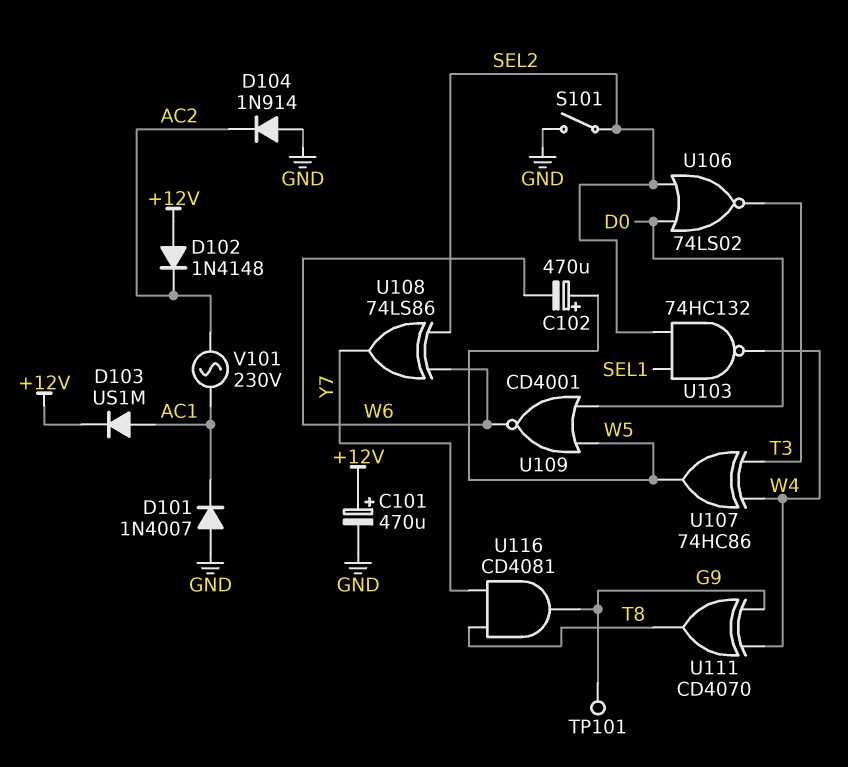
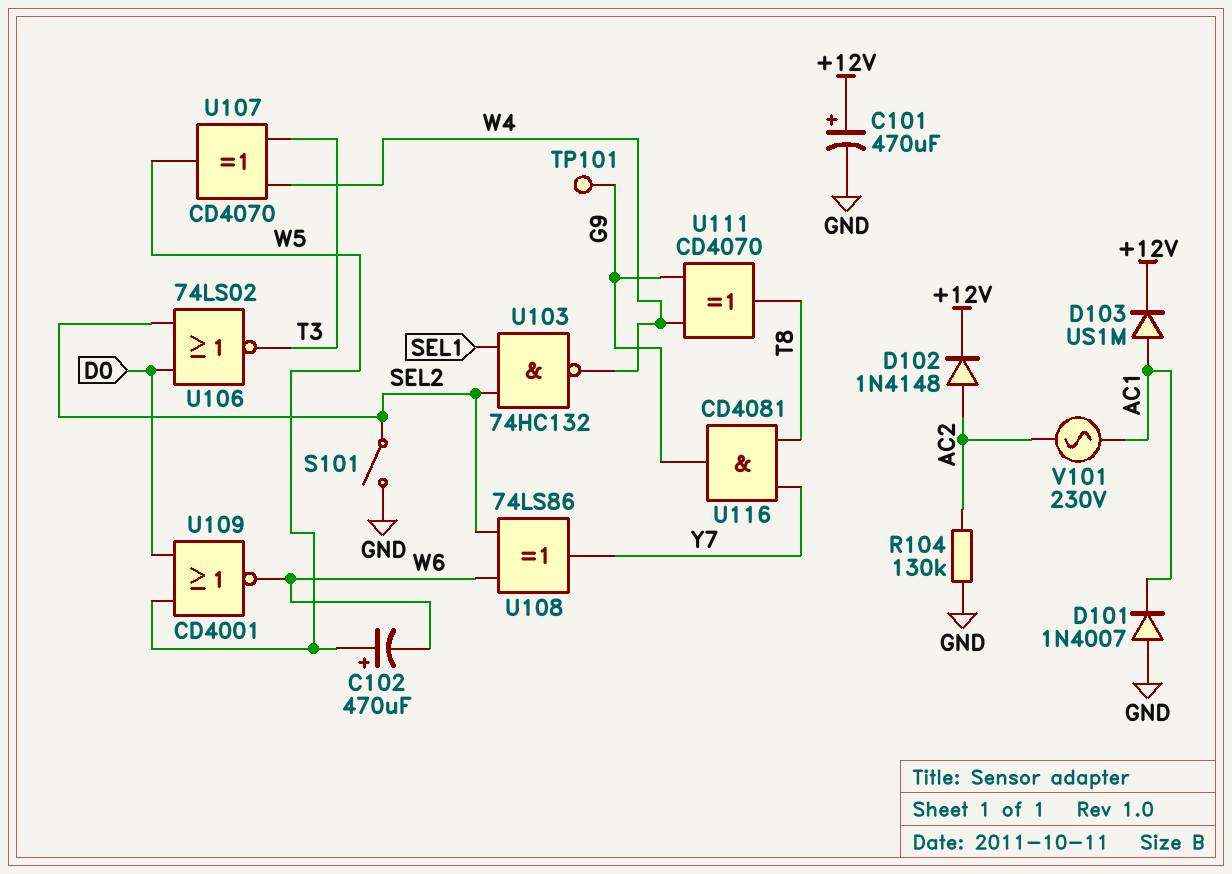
D102: diode 1N4148 (A +12V, K AC2) -> diode 1N4148 (A AC2, K +12V)
D104: diode 1N914 (A GND, K AC2) -> none
R104: none -> 130k (AC2, GND)
U107: XOR 74HC86 (in T3, in W4, out W5) -> XOR CD4070 (in T3, in W4, out W5)

